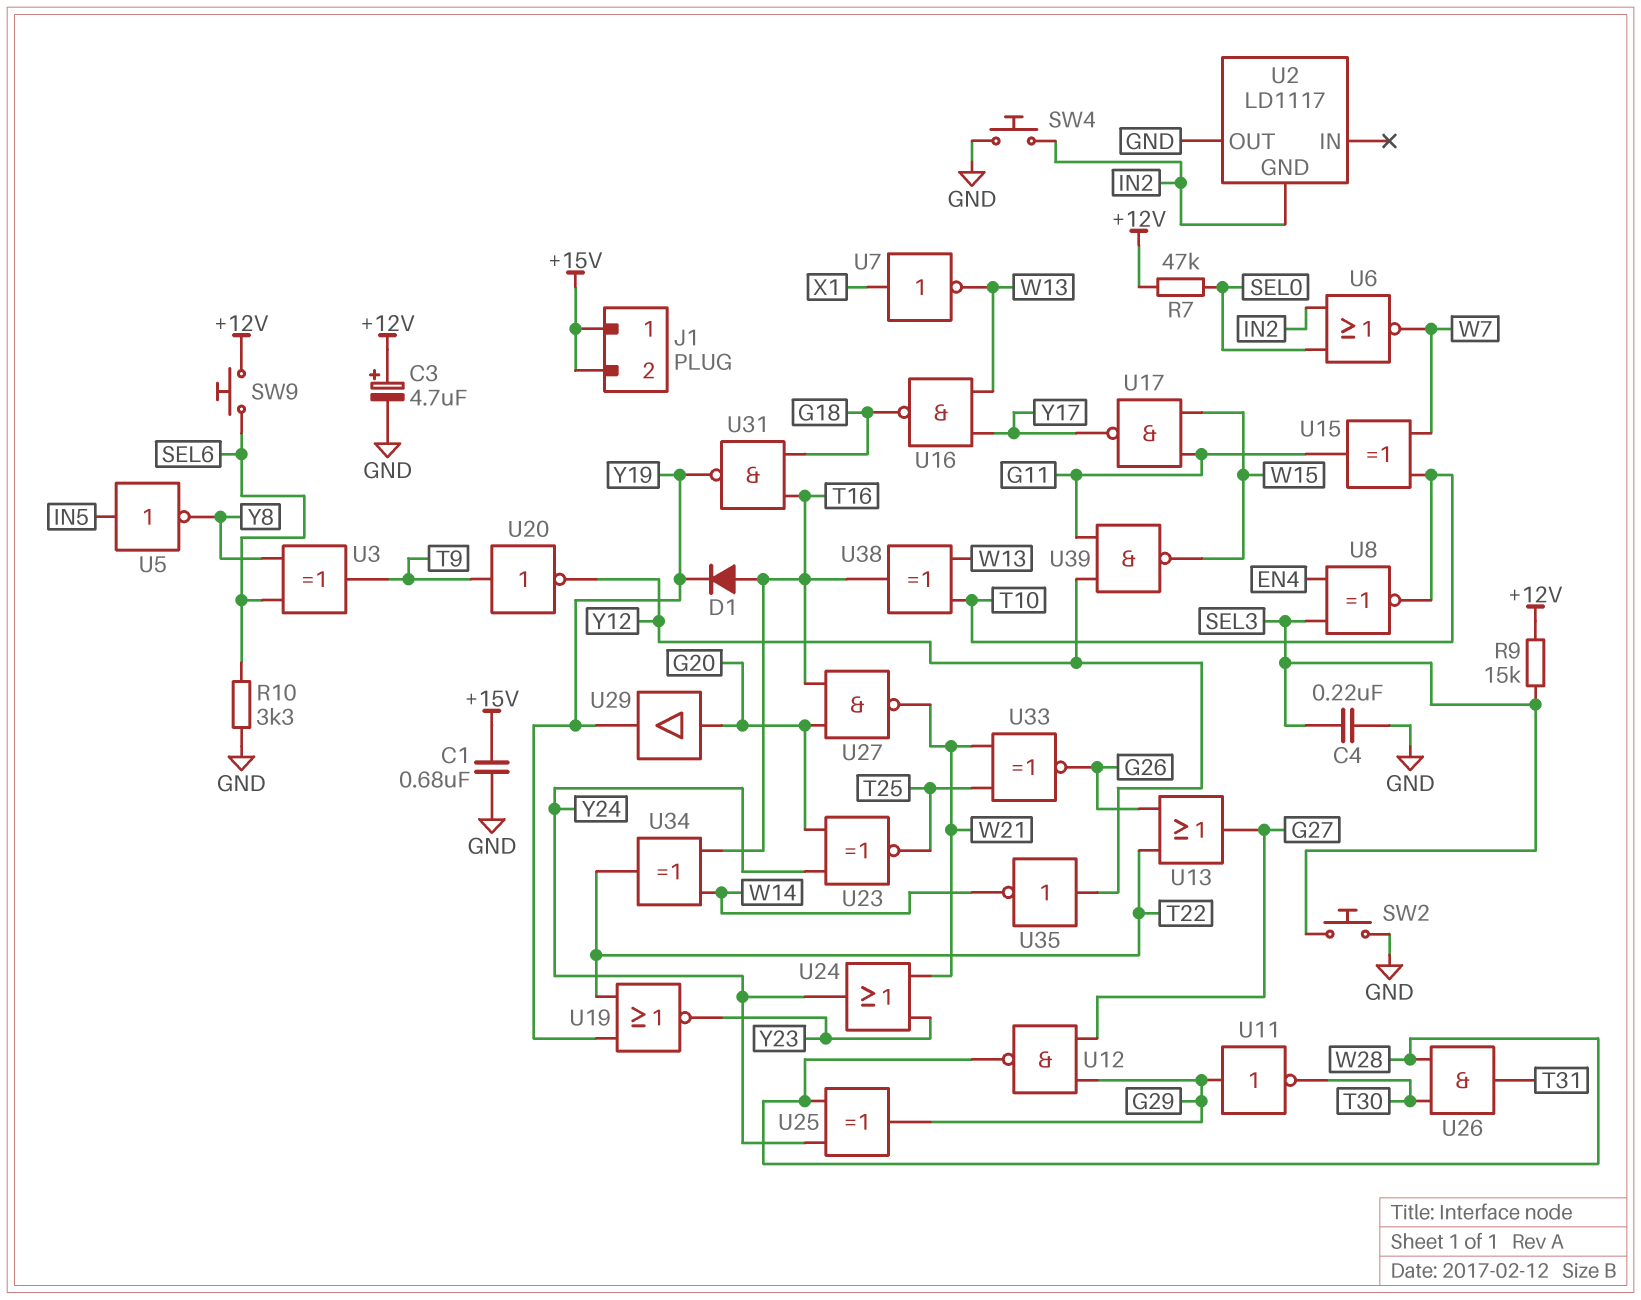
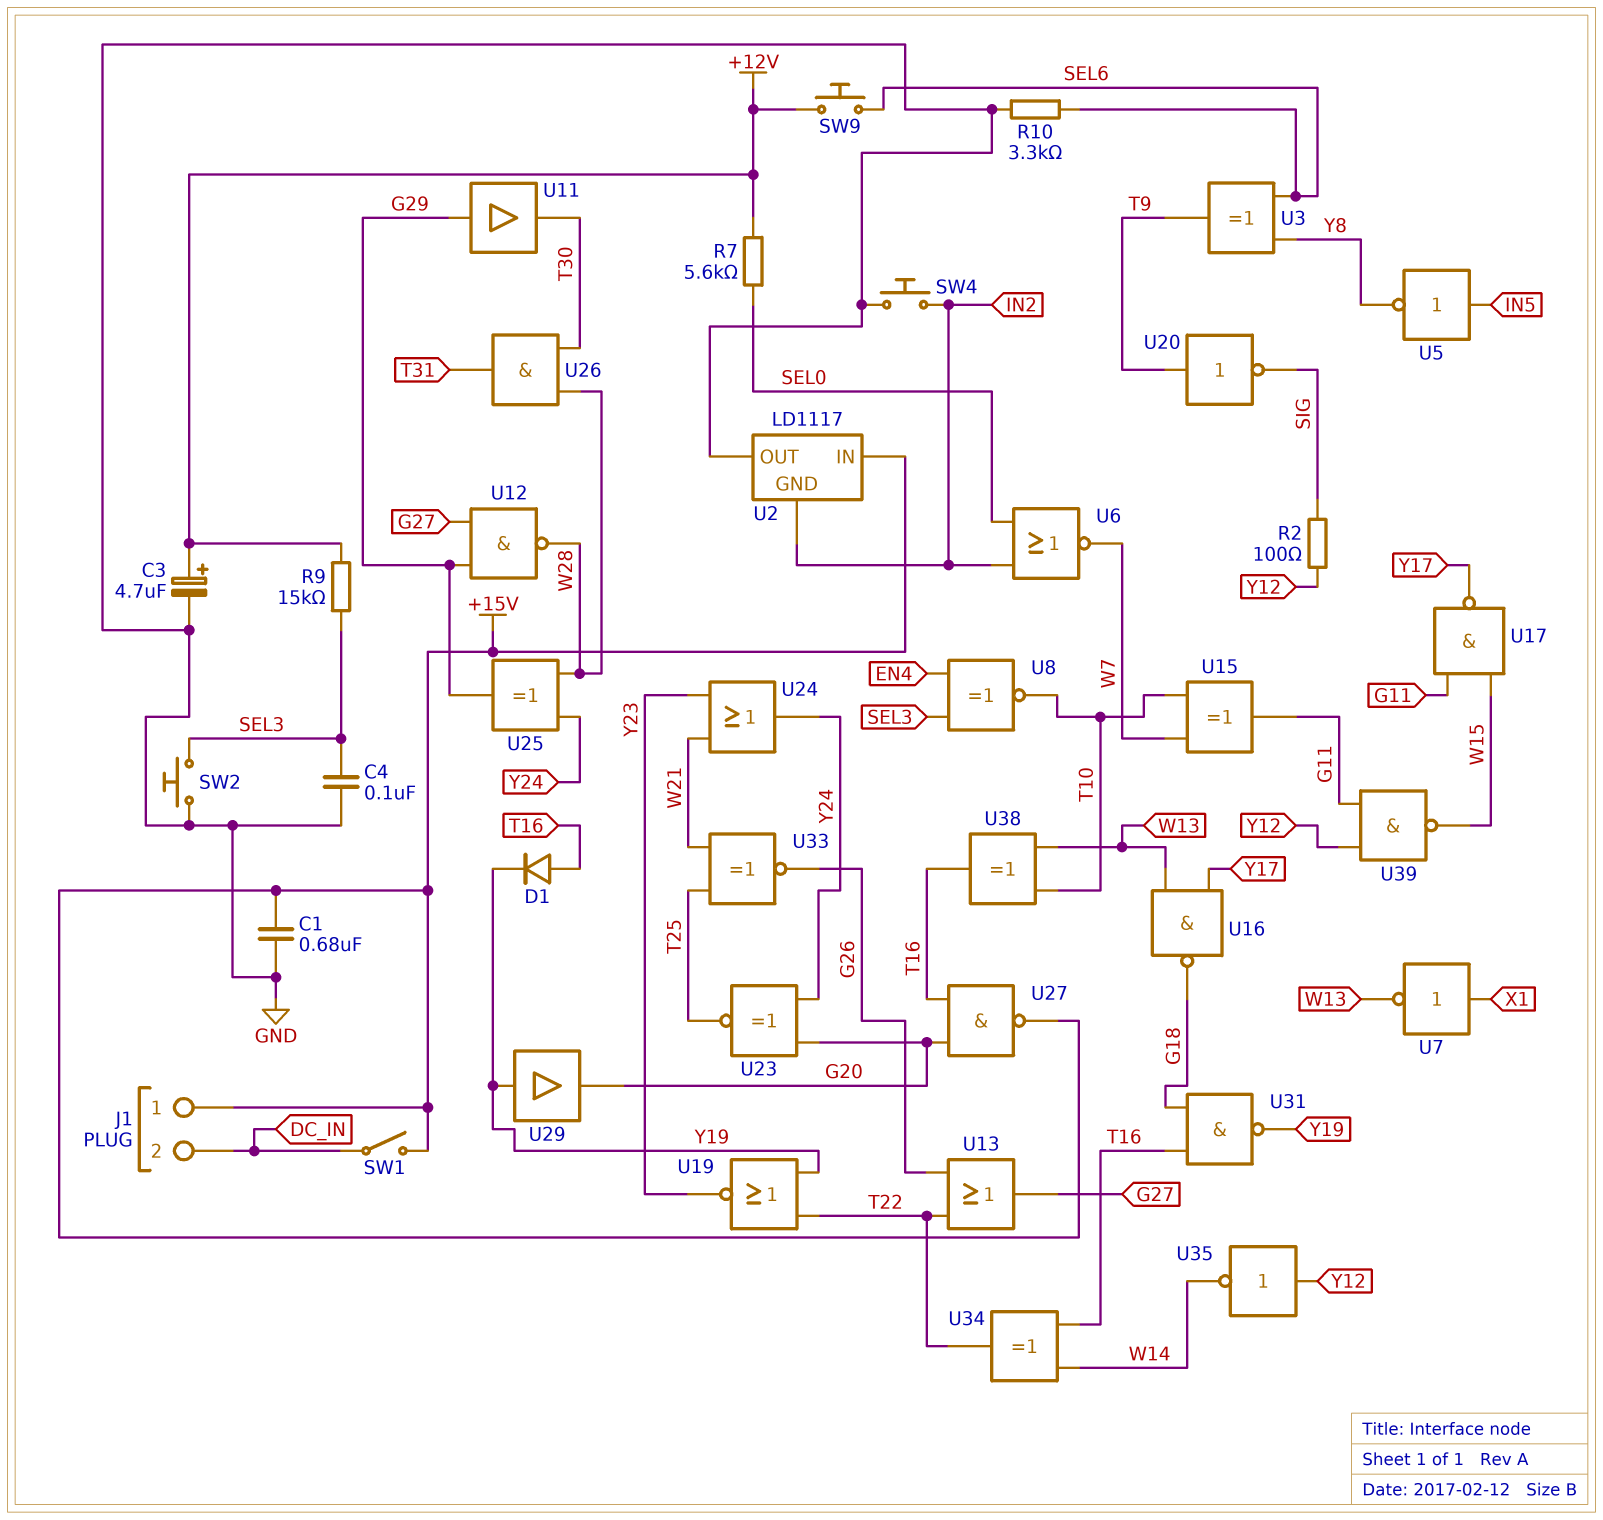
C4: 220nF (GND, SEL3) -> 100nF (GND, SEL3)
J1 pin 2: +15V -> DC_IN
R2: none -> 100 (SIG, Y12)
R7: 47k (+12V, SEL0) -> 5.6k (+12V, SEL0)
SW1: none -> switch (+15V, DC_IN)
U2 pin IN: none -> +15V
U11: NOT (in G29, out T30) -> buffer (in G29, out T30)
U20: NOT (in T9, out Y12) -> NOT (in T9, out SIG)
U27: NAND (in G20, in T16, out W21) -> NAND (in G20, in T16, out +15V)
U29: buffer (in G20, out Y19) -> buffer (in Y19, out G20)

